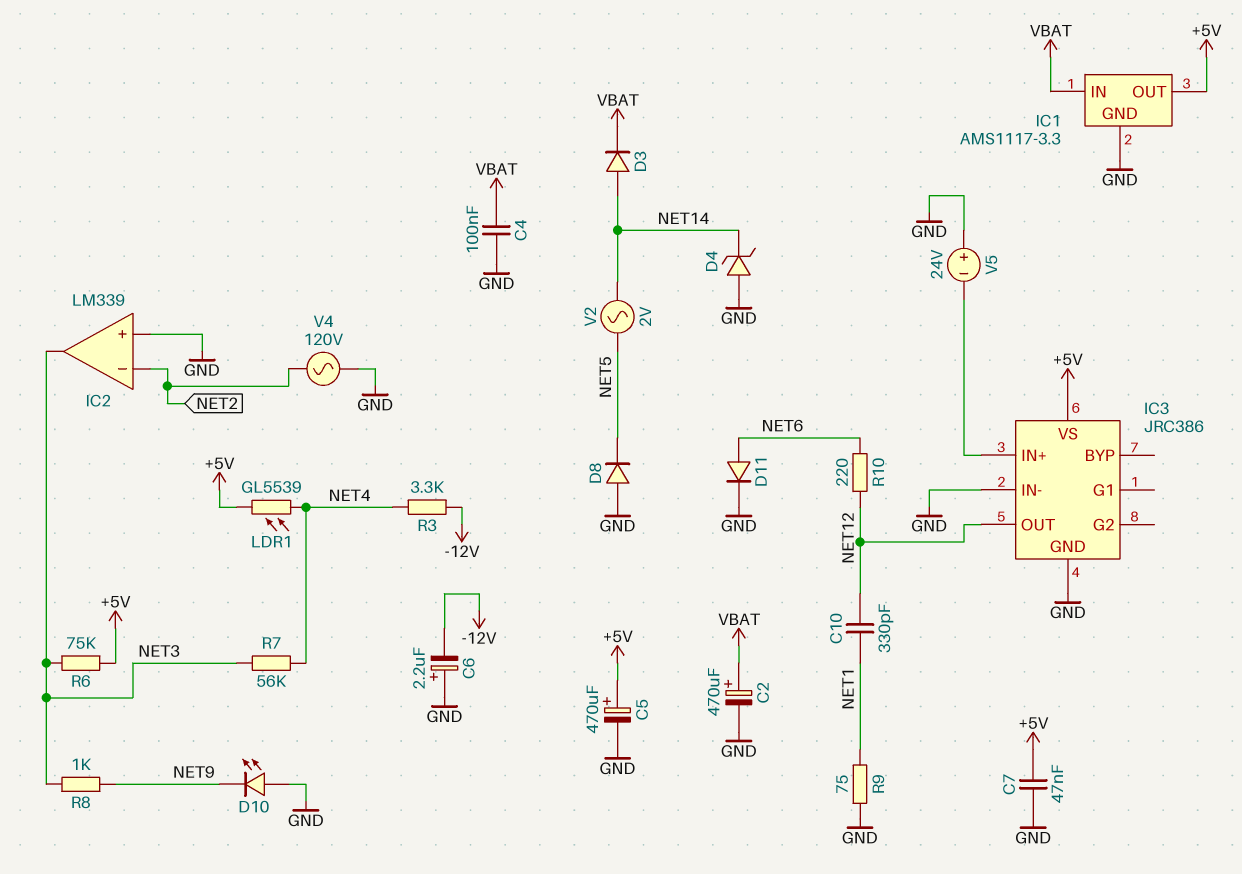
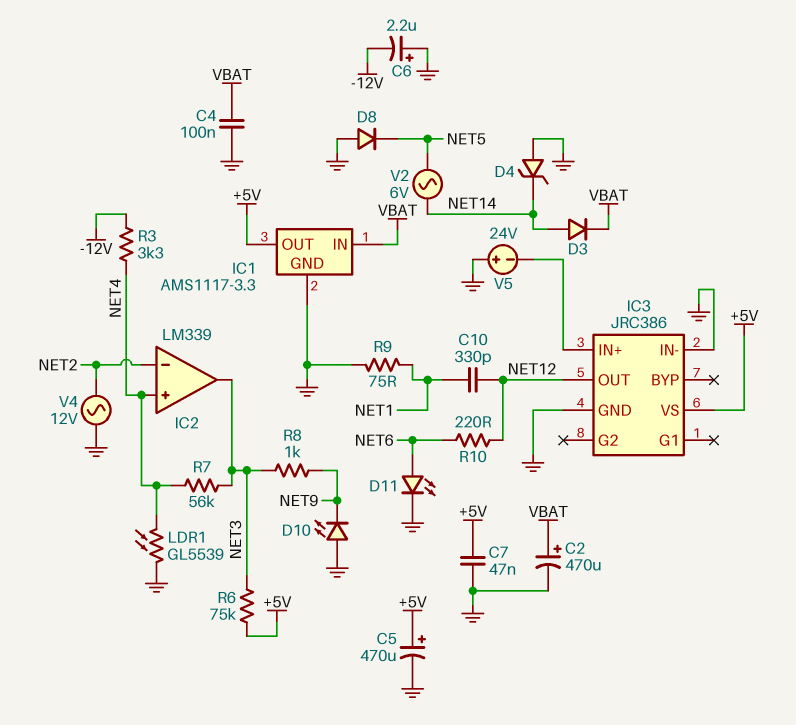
D11: diode (A NET6, K GND) -> LED (A NET6, K GND)
IC2 pin in+: GND -> NET4
LDR1: GL5539 (+5V, NET4) -> GL5539 (GND, NET4)
V2: AC 2V (NET5, NET14) -> AC 6V (NET5, NET14)
V4: AC 120V (GND, NET2) -> AC 12V (GND, NET2)

